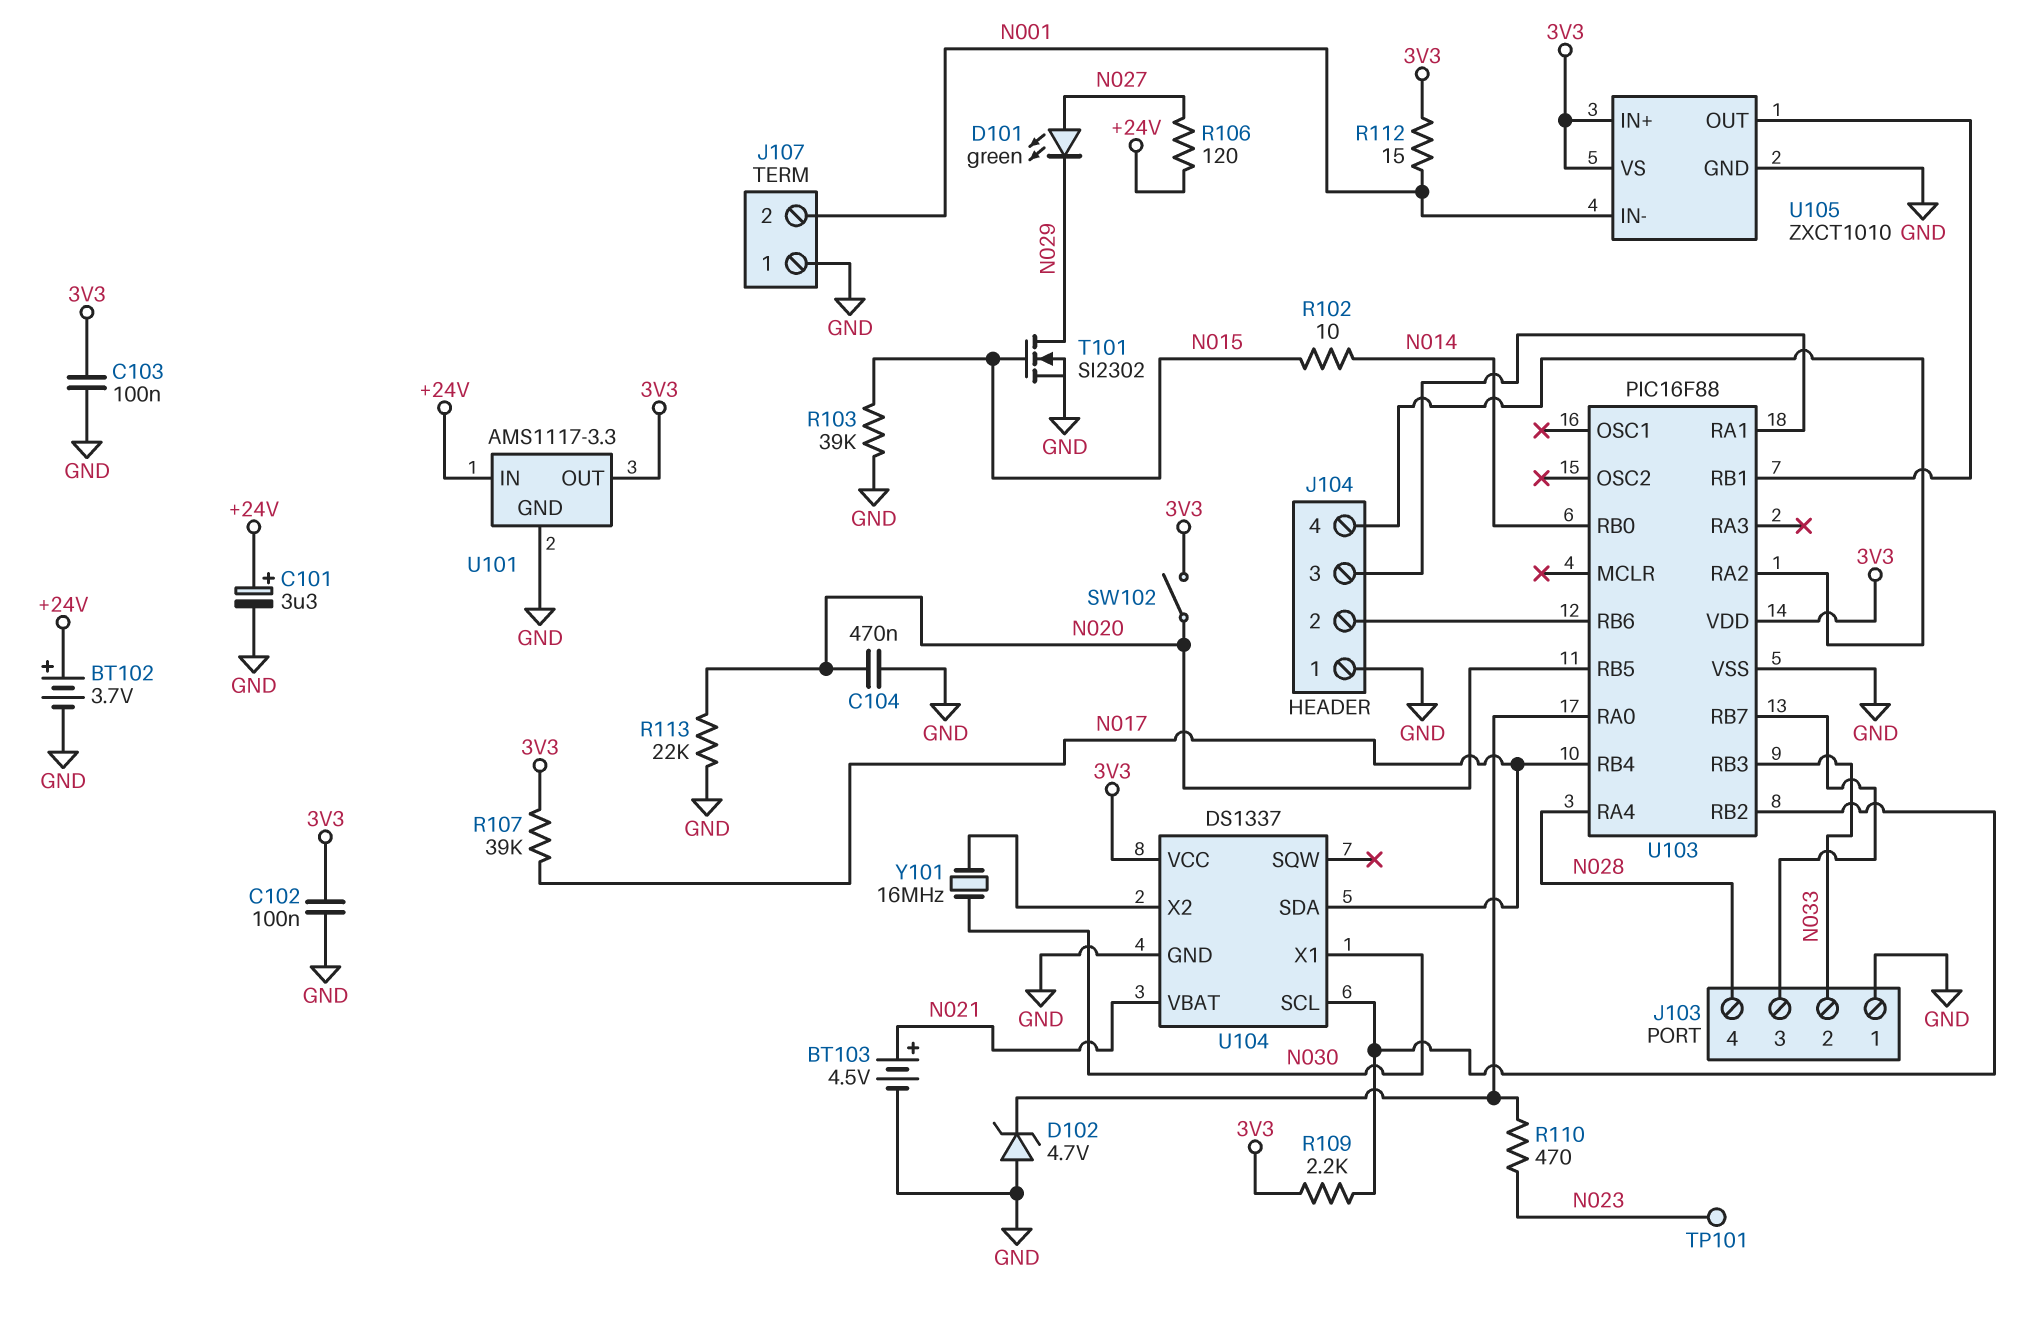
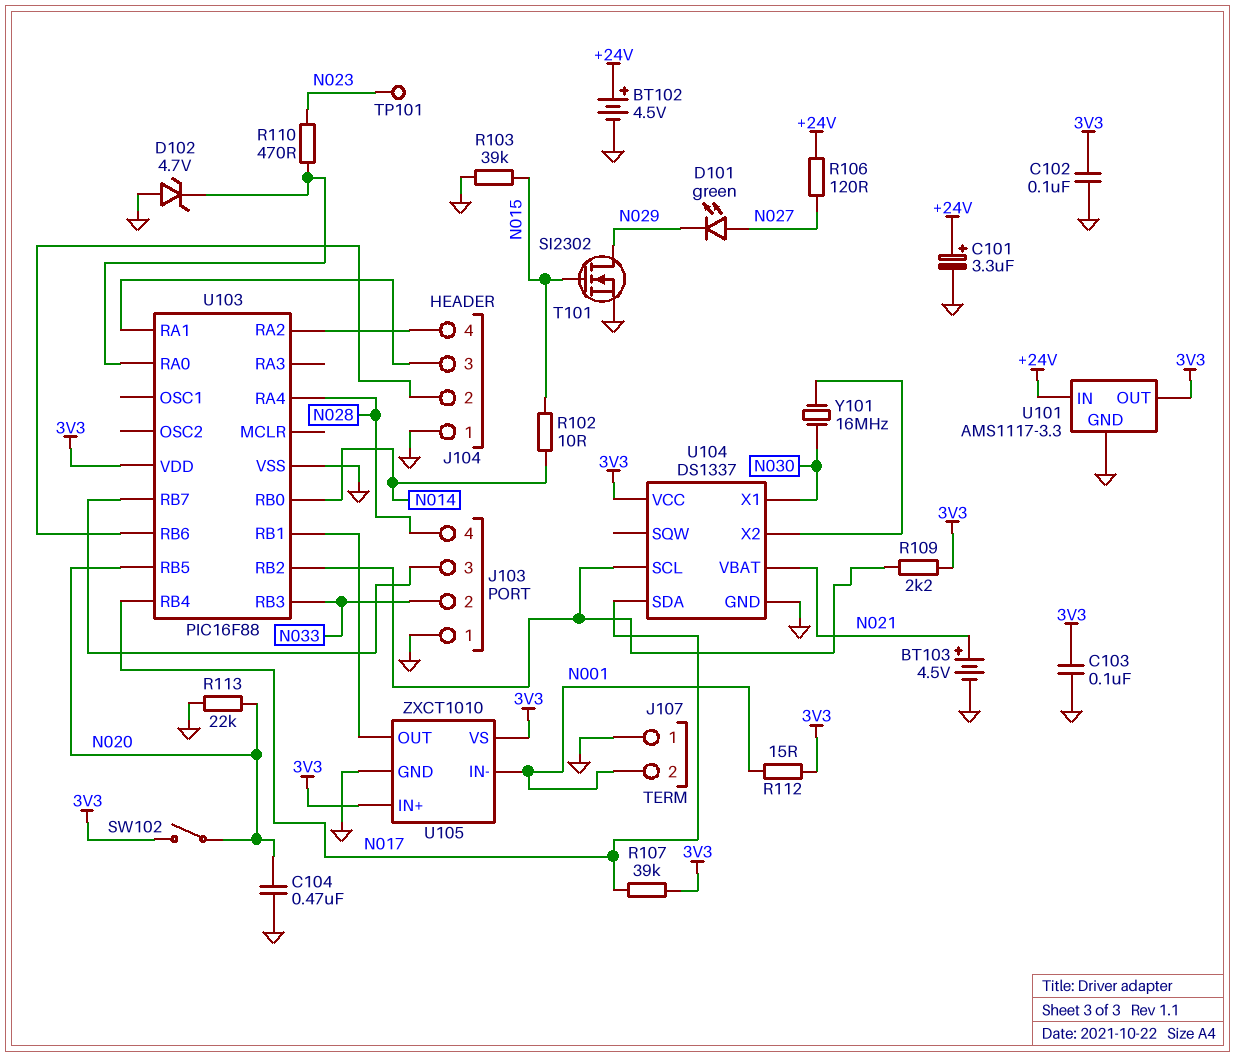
BT102: 3.7V (plus +24V, minus GND) -> 4.5V (plus +24V, minus GND)

